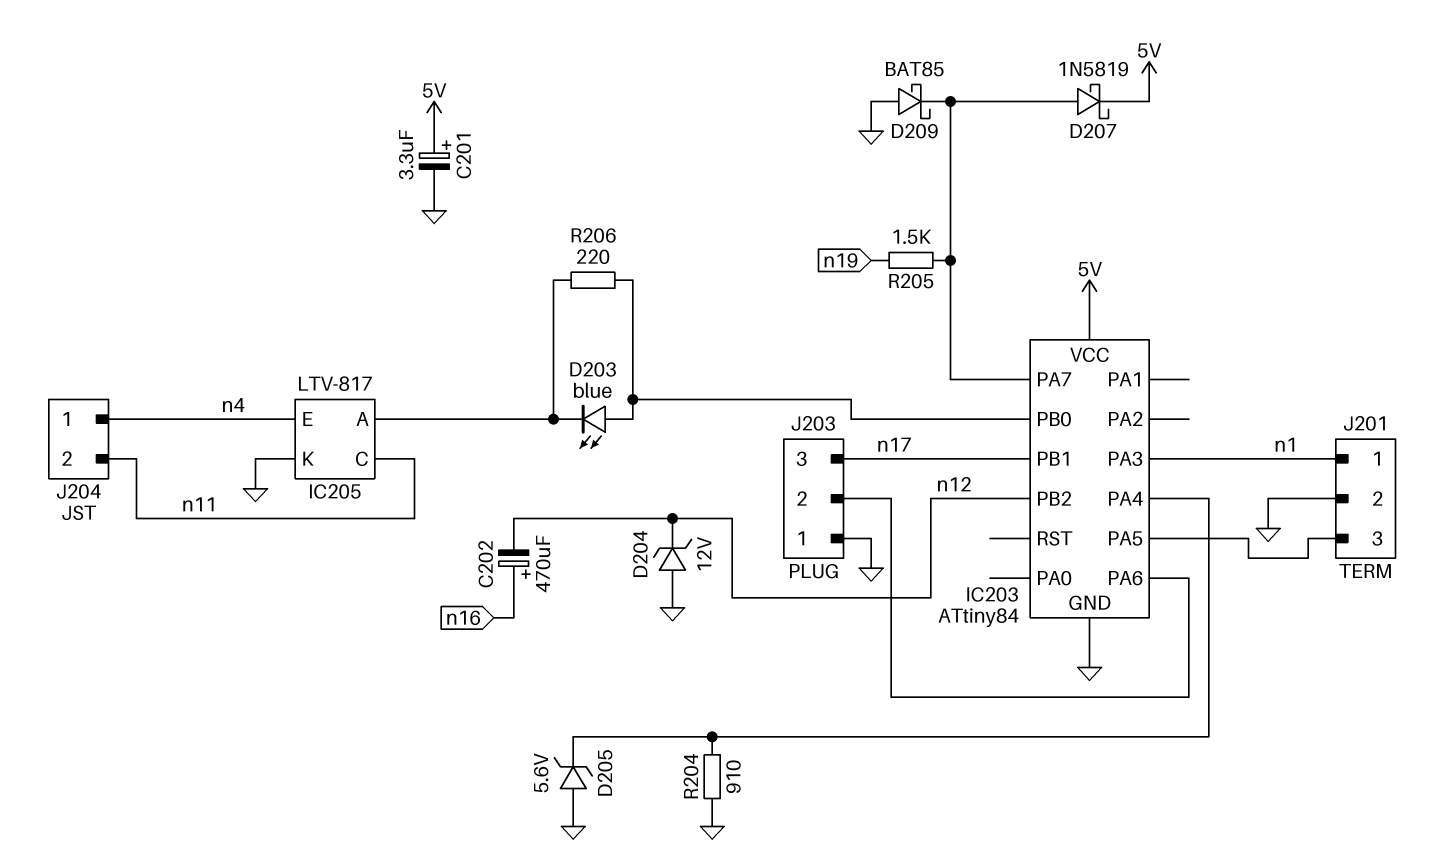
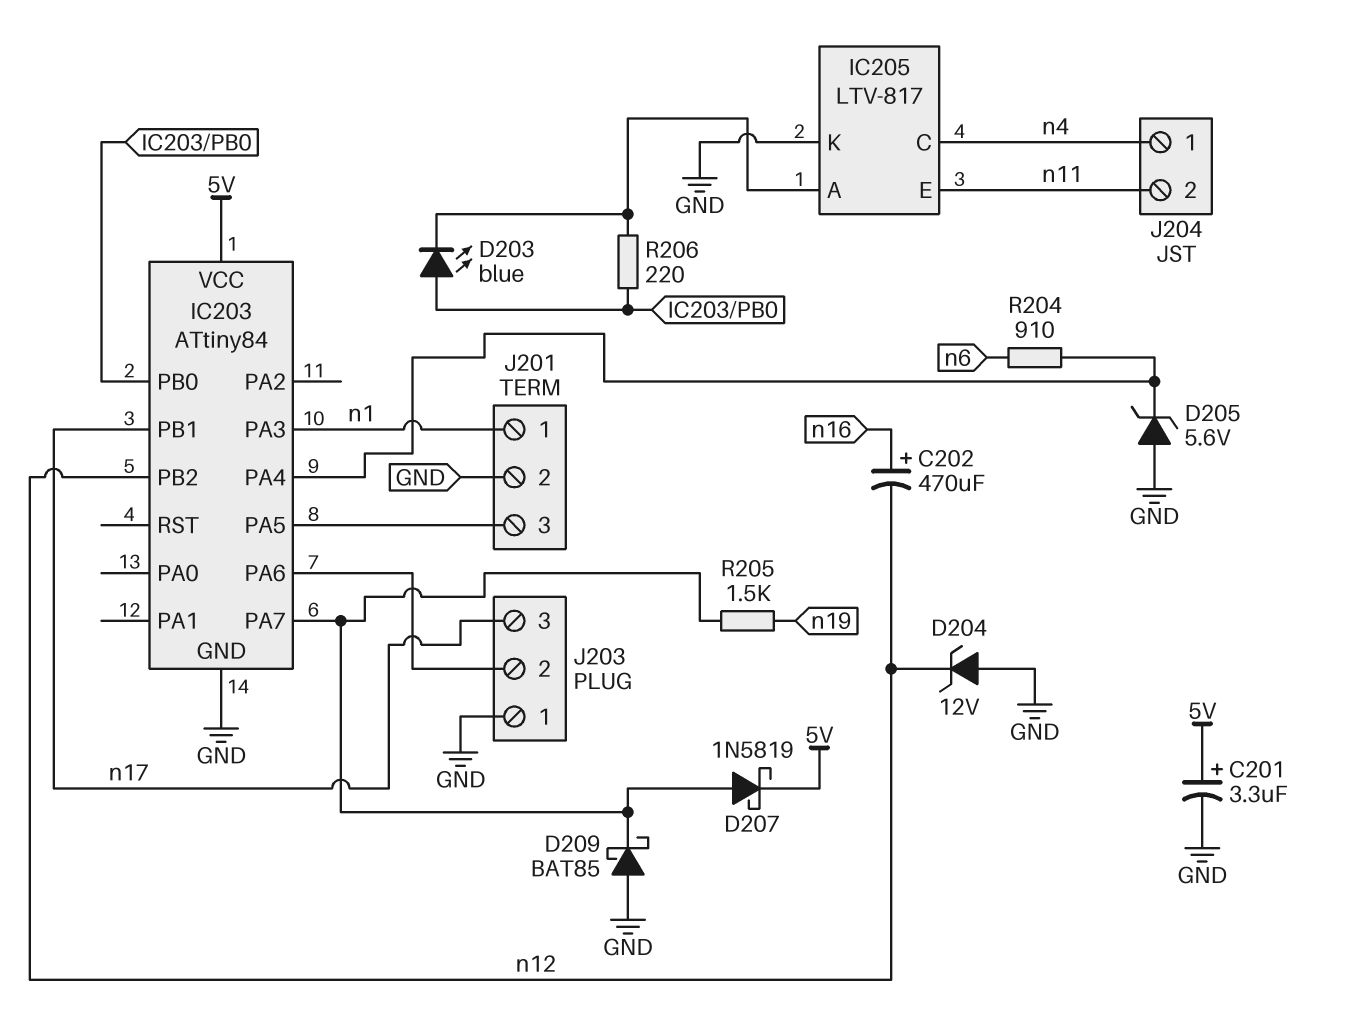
IC205 pin C: n11 -> n4
IC205 pin E: n4 -> n11
R204: 910 (GND, IC203/PA4) -> 910 (IC203/PA4, n6)

